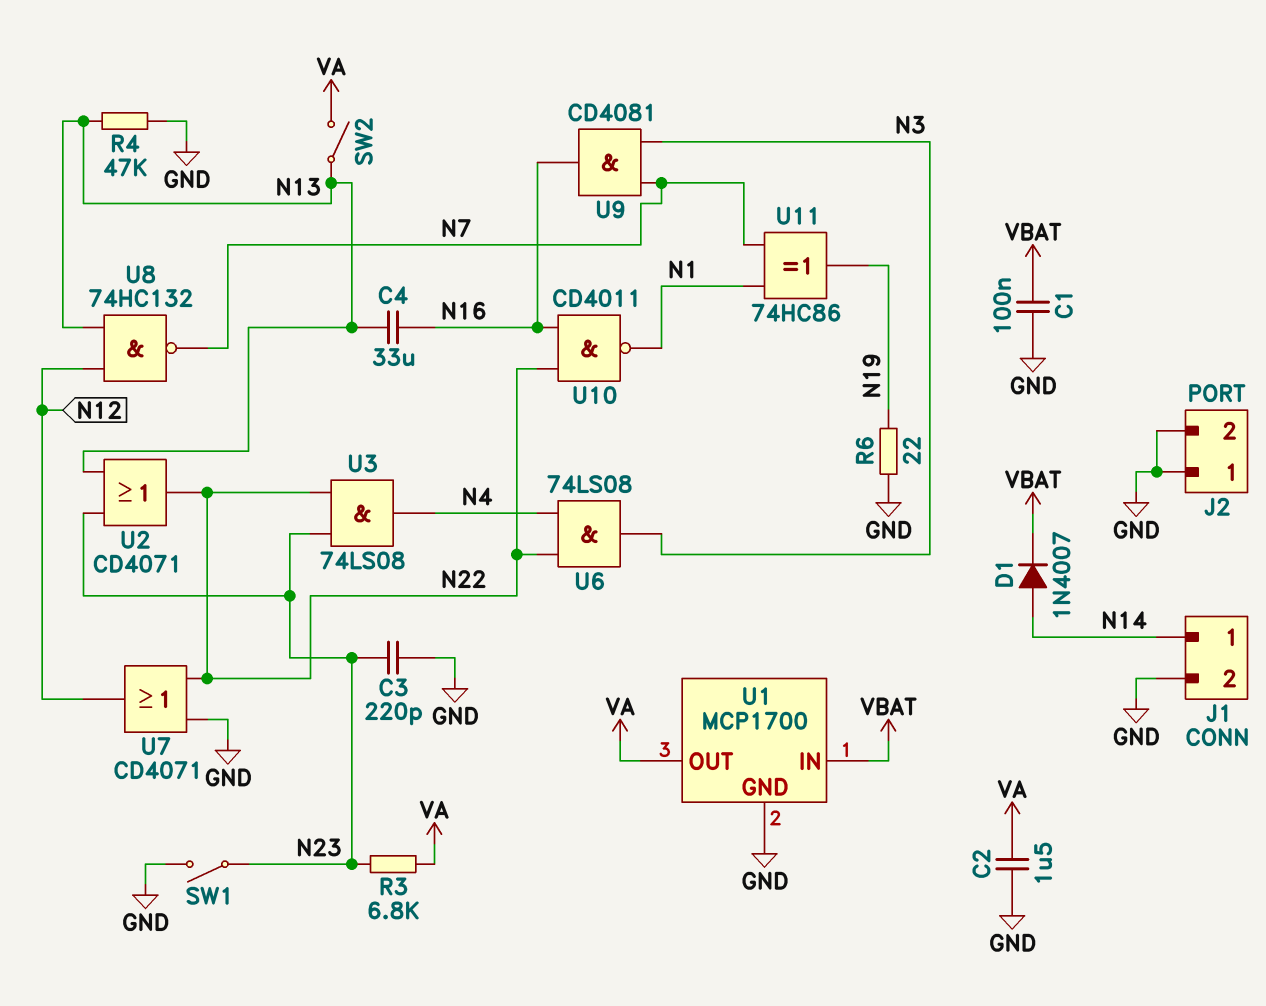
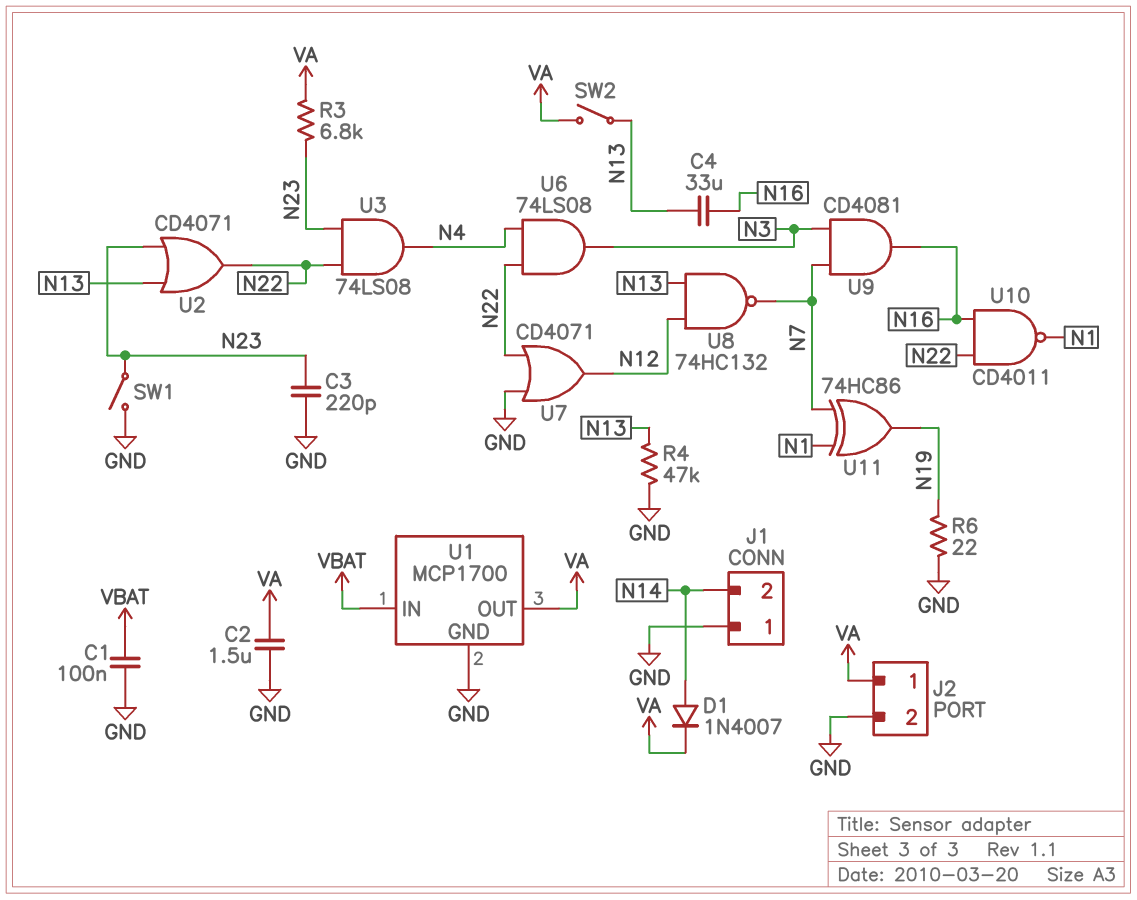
D1: diode 1N4007 (A N14, K VBAT) -> diode 1N4007 (A N14, K VA)
J1 pin 1: N14 -> GND
J1 pin 2: GND -> N14
J2 pin 1: GND -> VA

